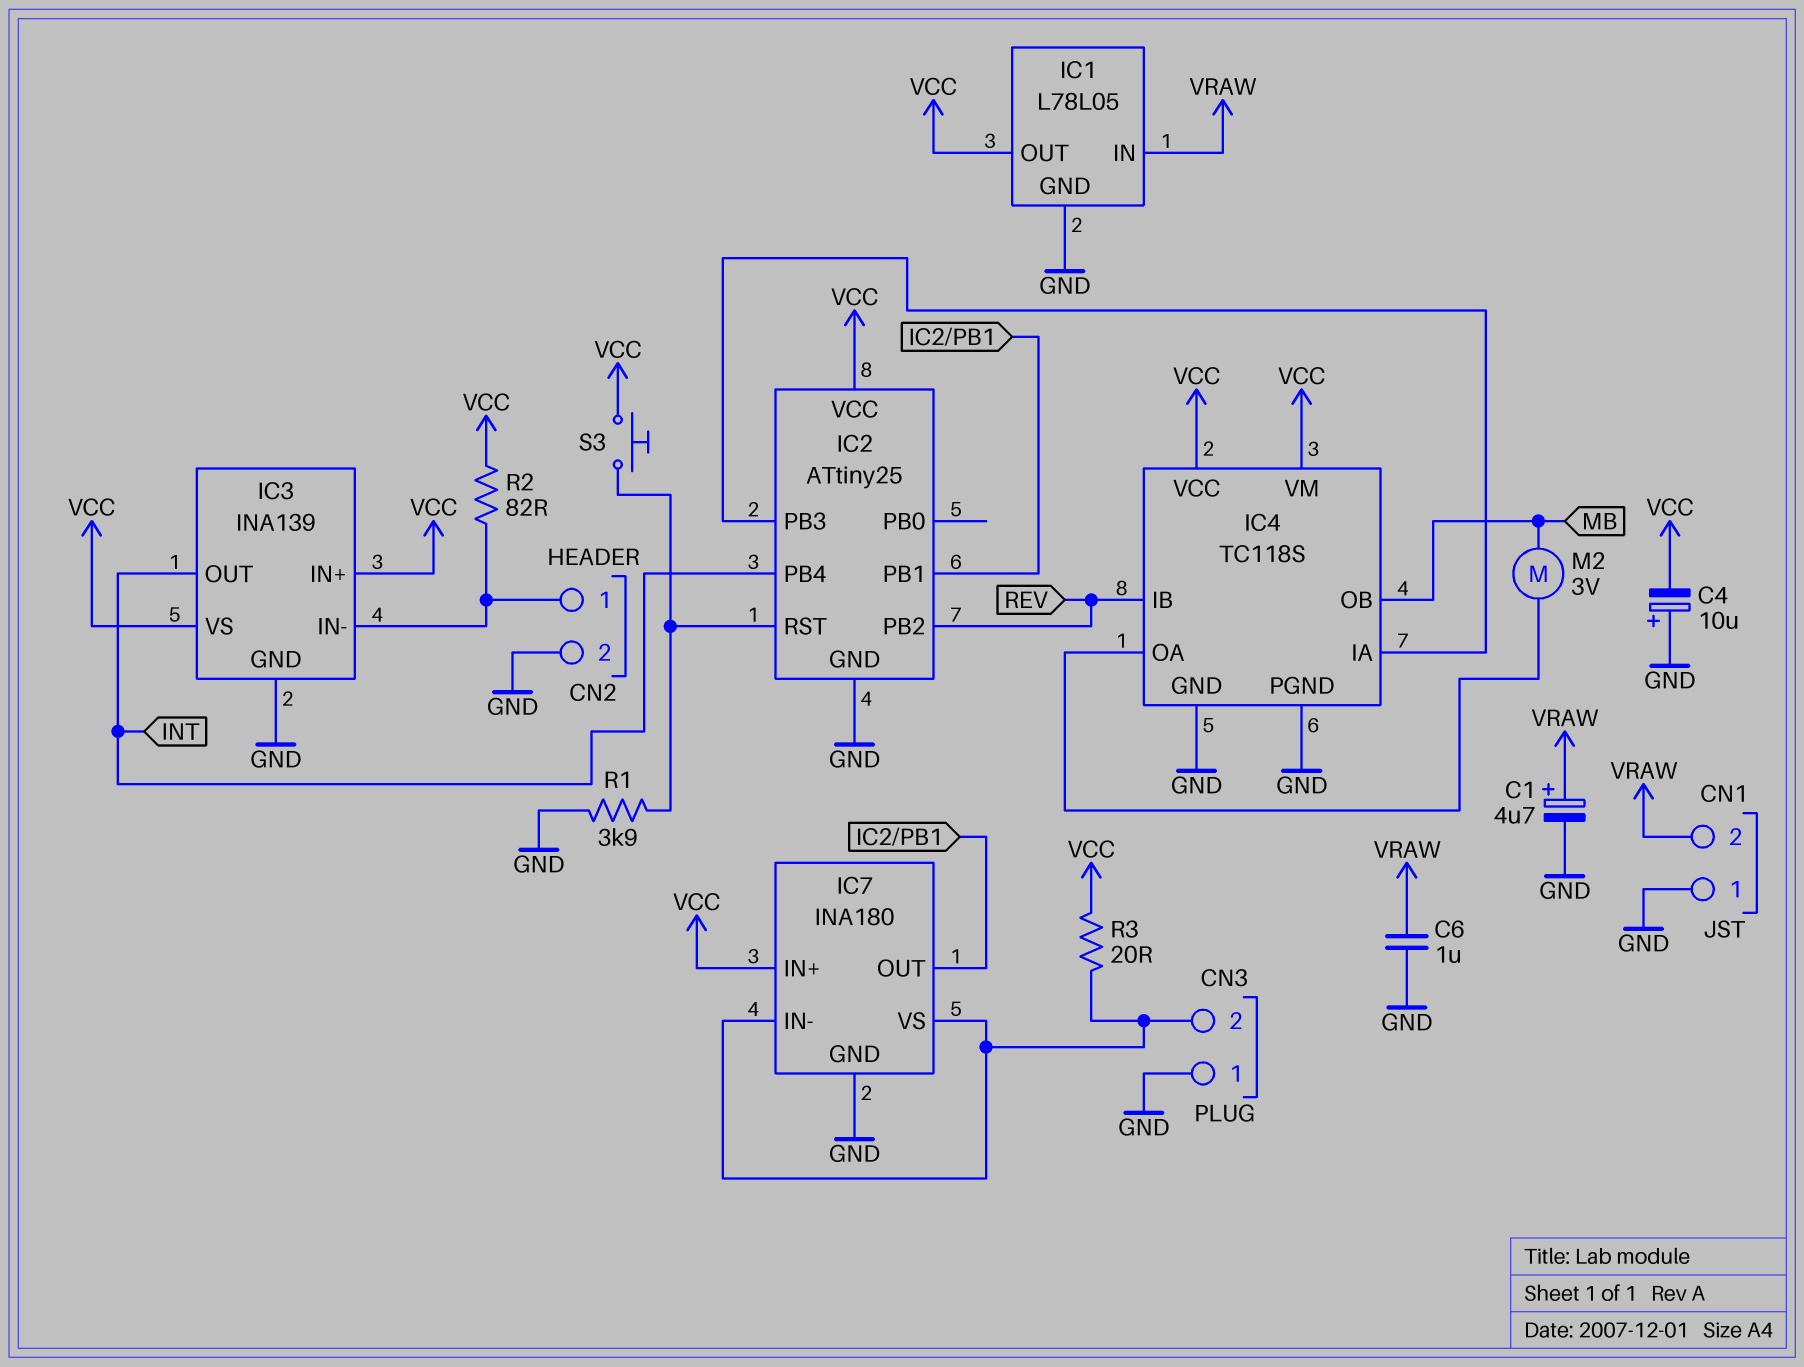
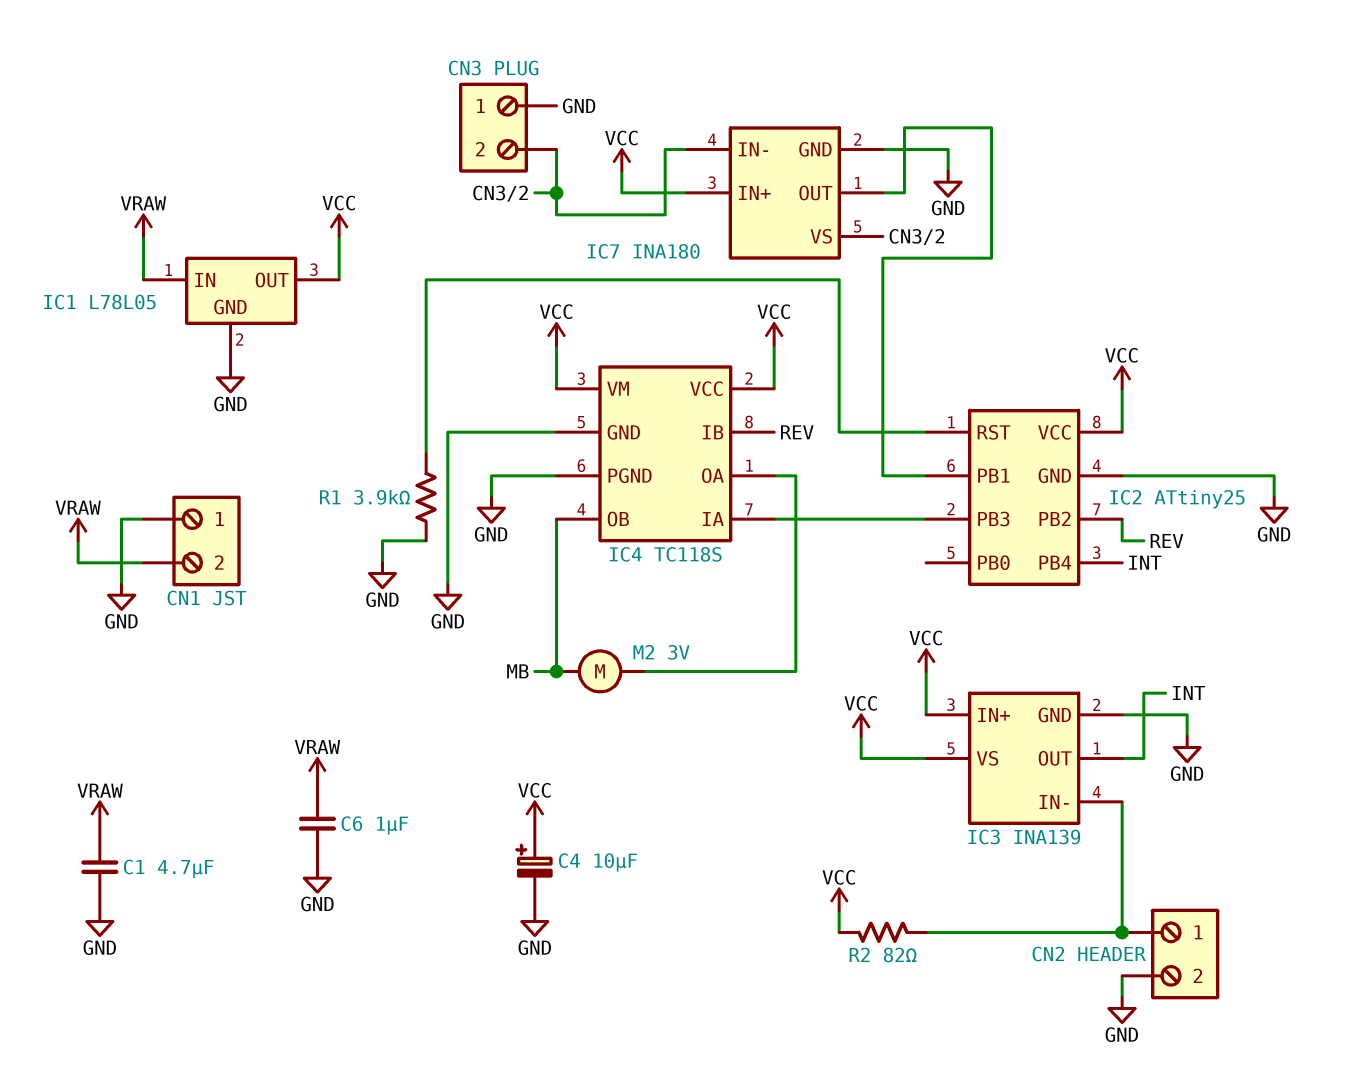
C1: 4.7uF (plus VRAW, minus GND) -> 4.7uF (GND, VRAW)
C4: 10uF (plus GND, minus VCC) -> 10uF (plus VCC, minus GND)
R3: 20 (CN3/2, VCC) -> none
S3: button (IC2/RST, VCC) -> none

